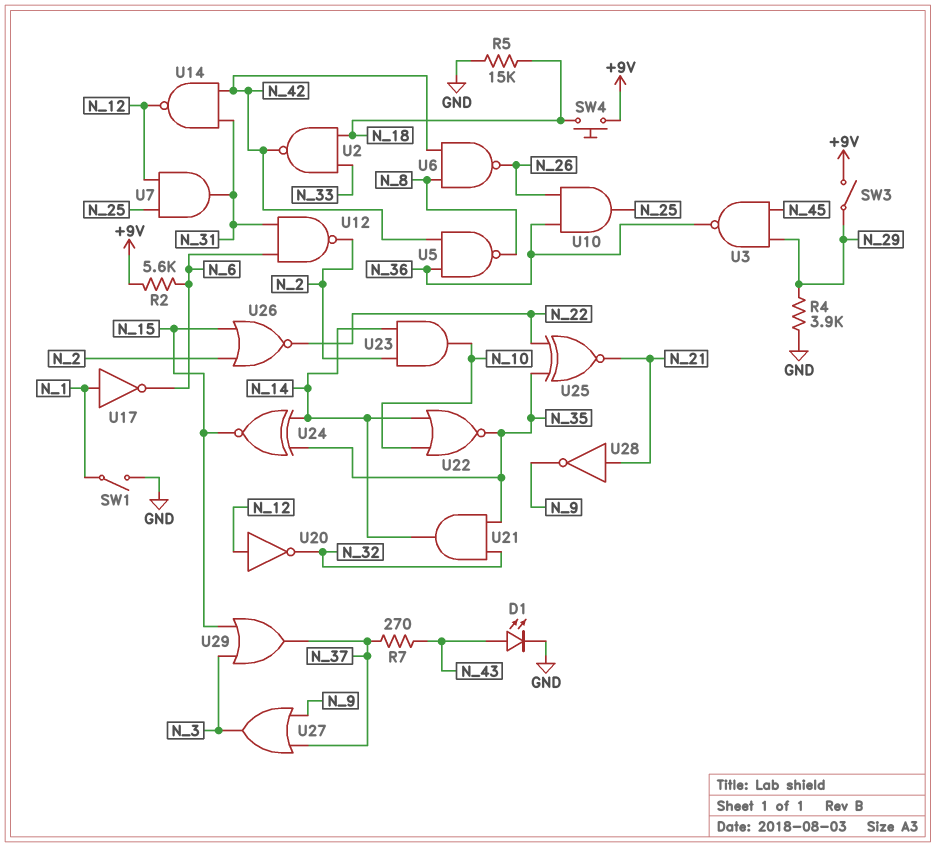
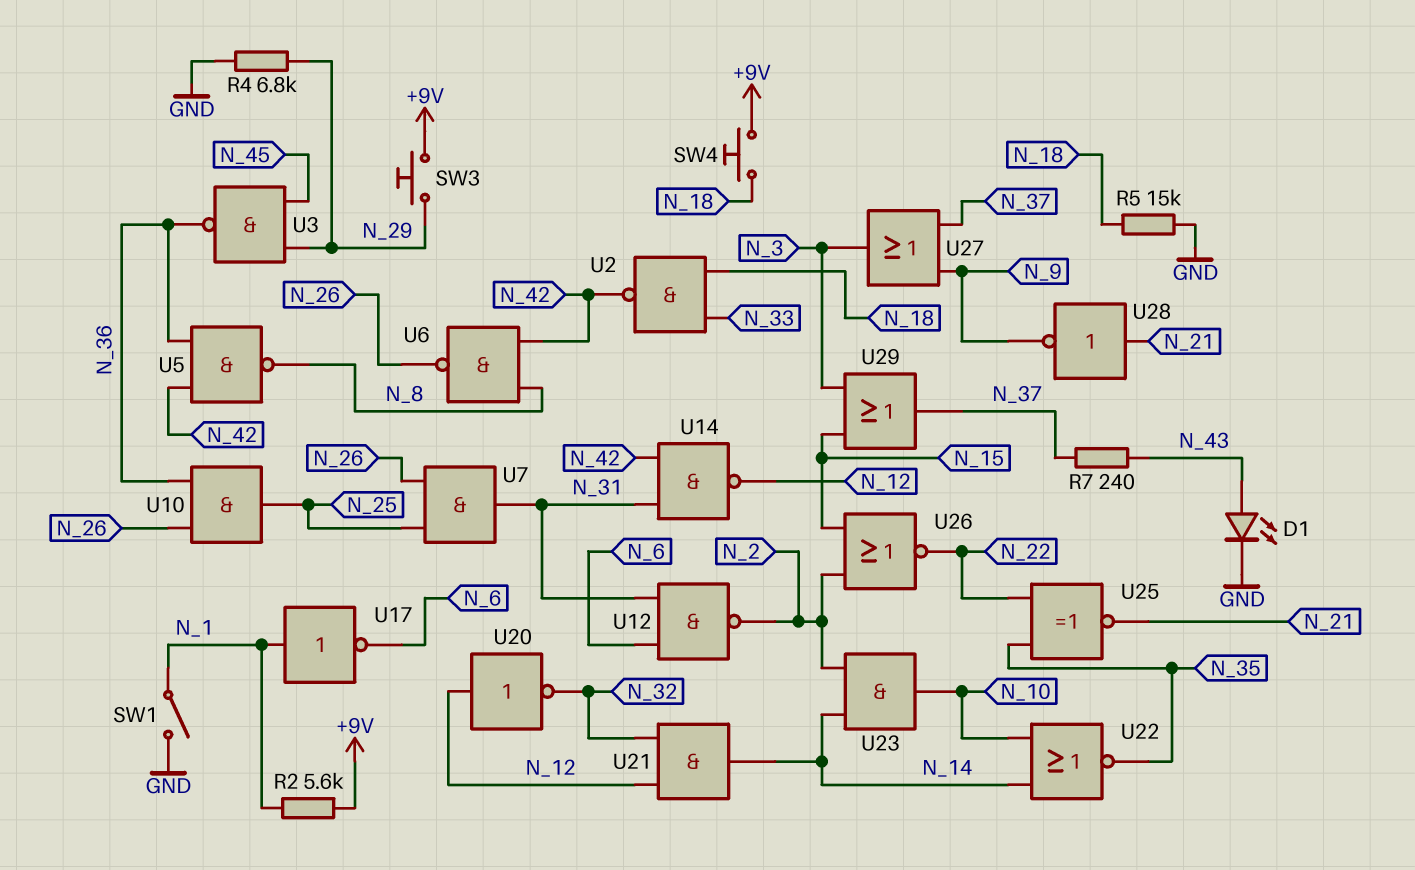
R2: 5.6k (+9V, N_6) -> 5.6k (+9V, N_1)
R4: 3.9k (GND, N_29) -> 6.8k (GND, N_29)
R7: 270 (N_37, N_43) -> 240 (N_37, N_43)
SW3: switch (+9V, N_29) -> button (+9V, N_29)
U7: AND (in N_12, in N_25, out N_31) -> AND (in N_25, in N_26, out N_31)
U21: AND (in N_32, in N_35, out N_14) -> AND (in N_12, in N_32, out N_14)
U24: XNOR (in N_14, in N_35, out N_15) -> none

